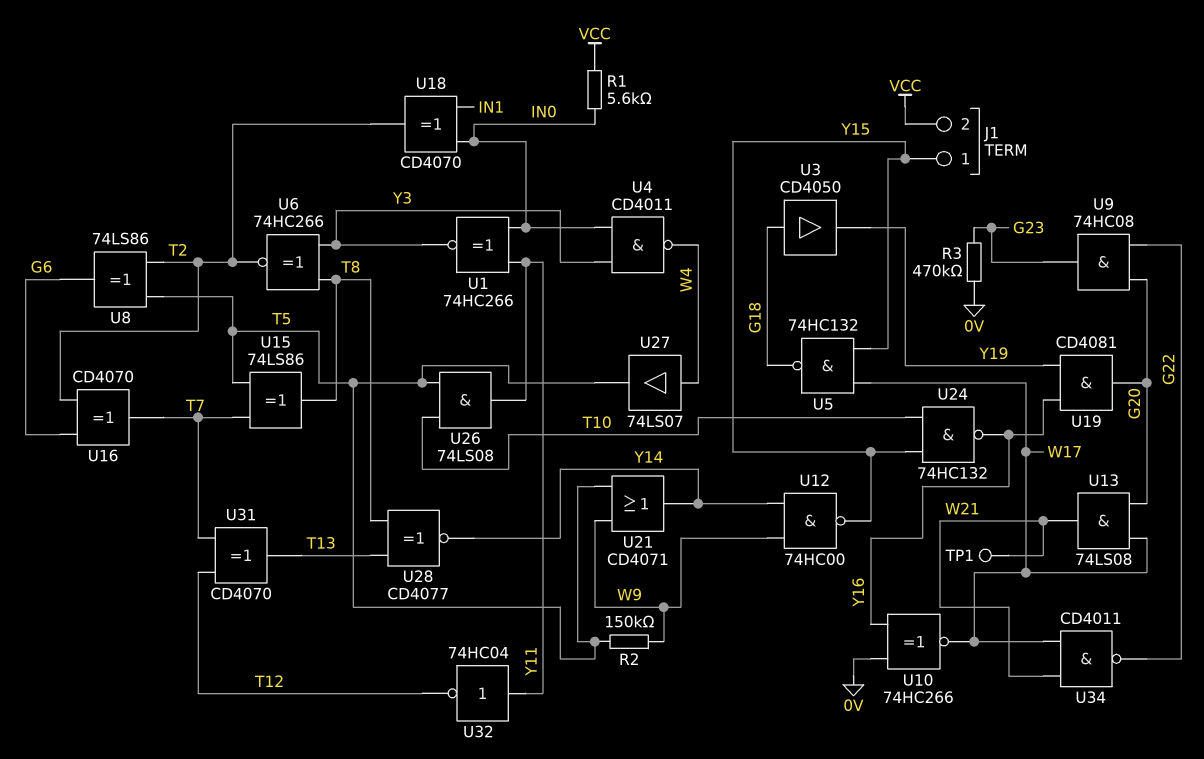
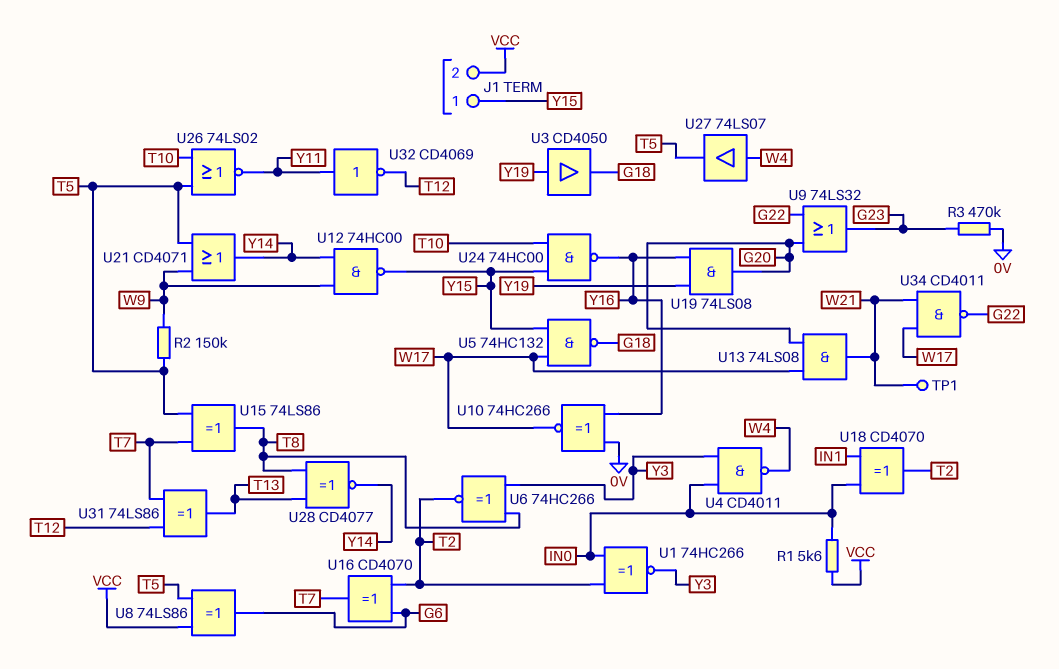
U1: XNOR 74HC266 (in IN0, in Y11, out Y3) -> XNOR 74HC266 (in IN0, in T2, out Y3)
U3: buffer CD4050 (in G18, out Y19) -> buffer CD4050 (in Y19, out G18)
U8: XOR 74LS86 (in T2, in T5, out G6) -> XOR 74LS86 (in T5, in VCC, out G6)
U9: AND 74HC08 (in G20, in G22, out G23) -> OR 74LS32 (in G20, in G22, out G23)
U19: AND CD4081 (in Y16, in Y19, out G20) -> AND 74LS08 (in Y16, in Y19, out G20)
U24: NAND 74HC132 (in T10, in Y15, out Y16) -> NAND 74HC00 (in T10, in Y15, out Y16)
U26: AND 74LS08 (in T5, in T10, out Y11) -> NOR 74LS02 (in T5, in T10, out Y11)
U31: XOR CD4070 (in T7, in T12, out T13) -> XOR 74LS86 (in T7, in T12, out T13)
U32: NOT 74HC04 (in Y11, out T12) -> NOT CD4069 (in Y11, out T12)

